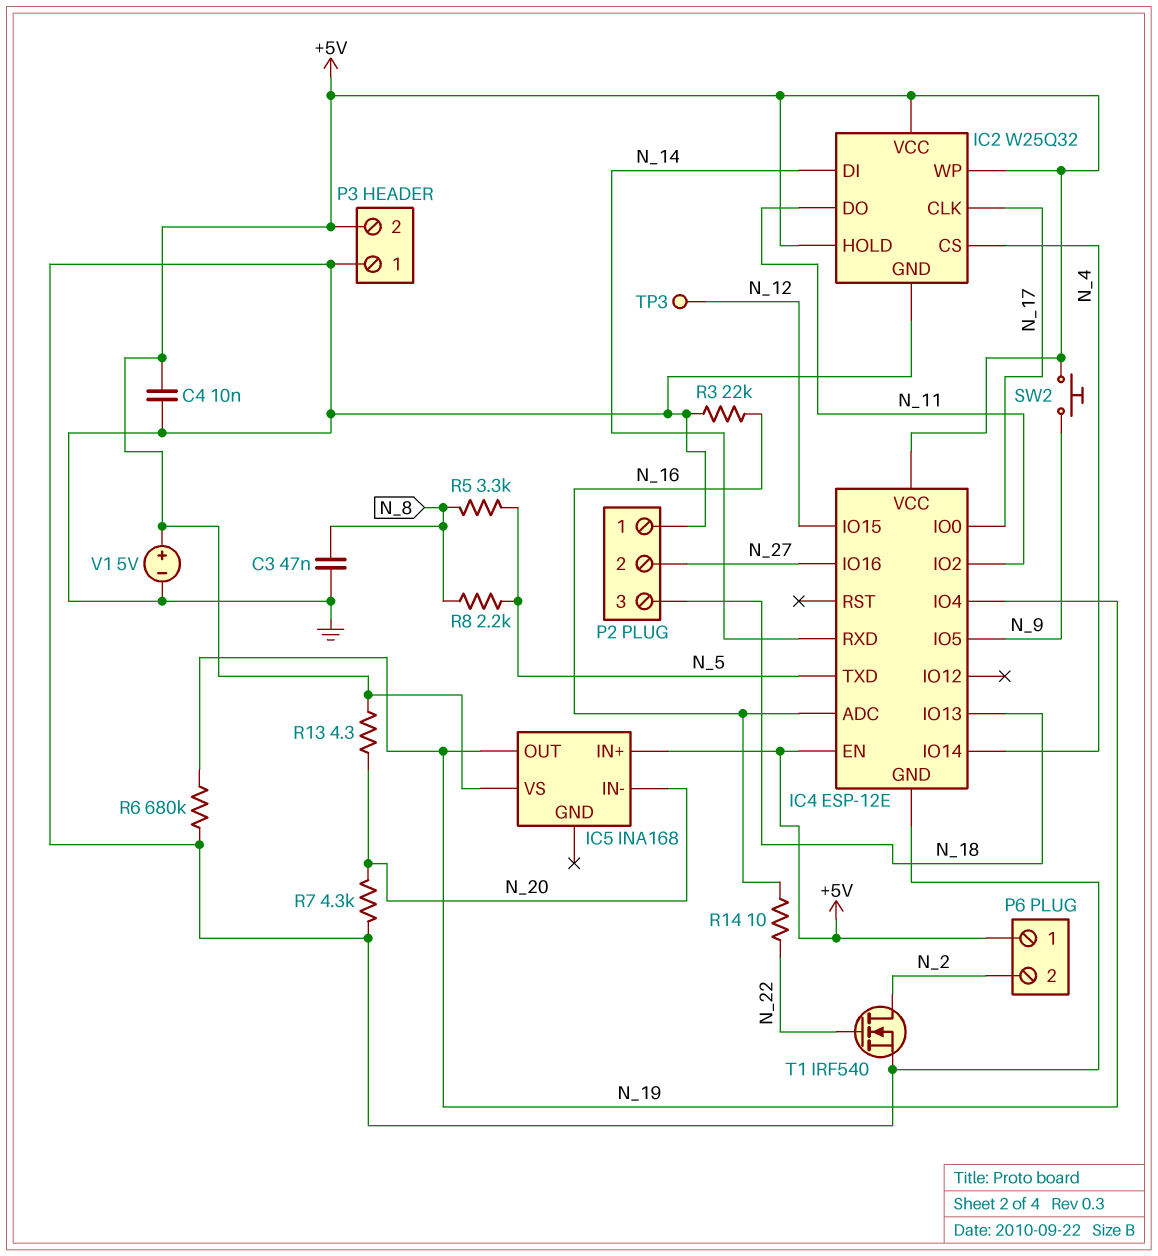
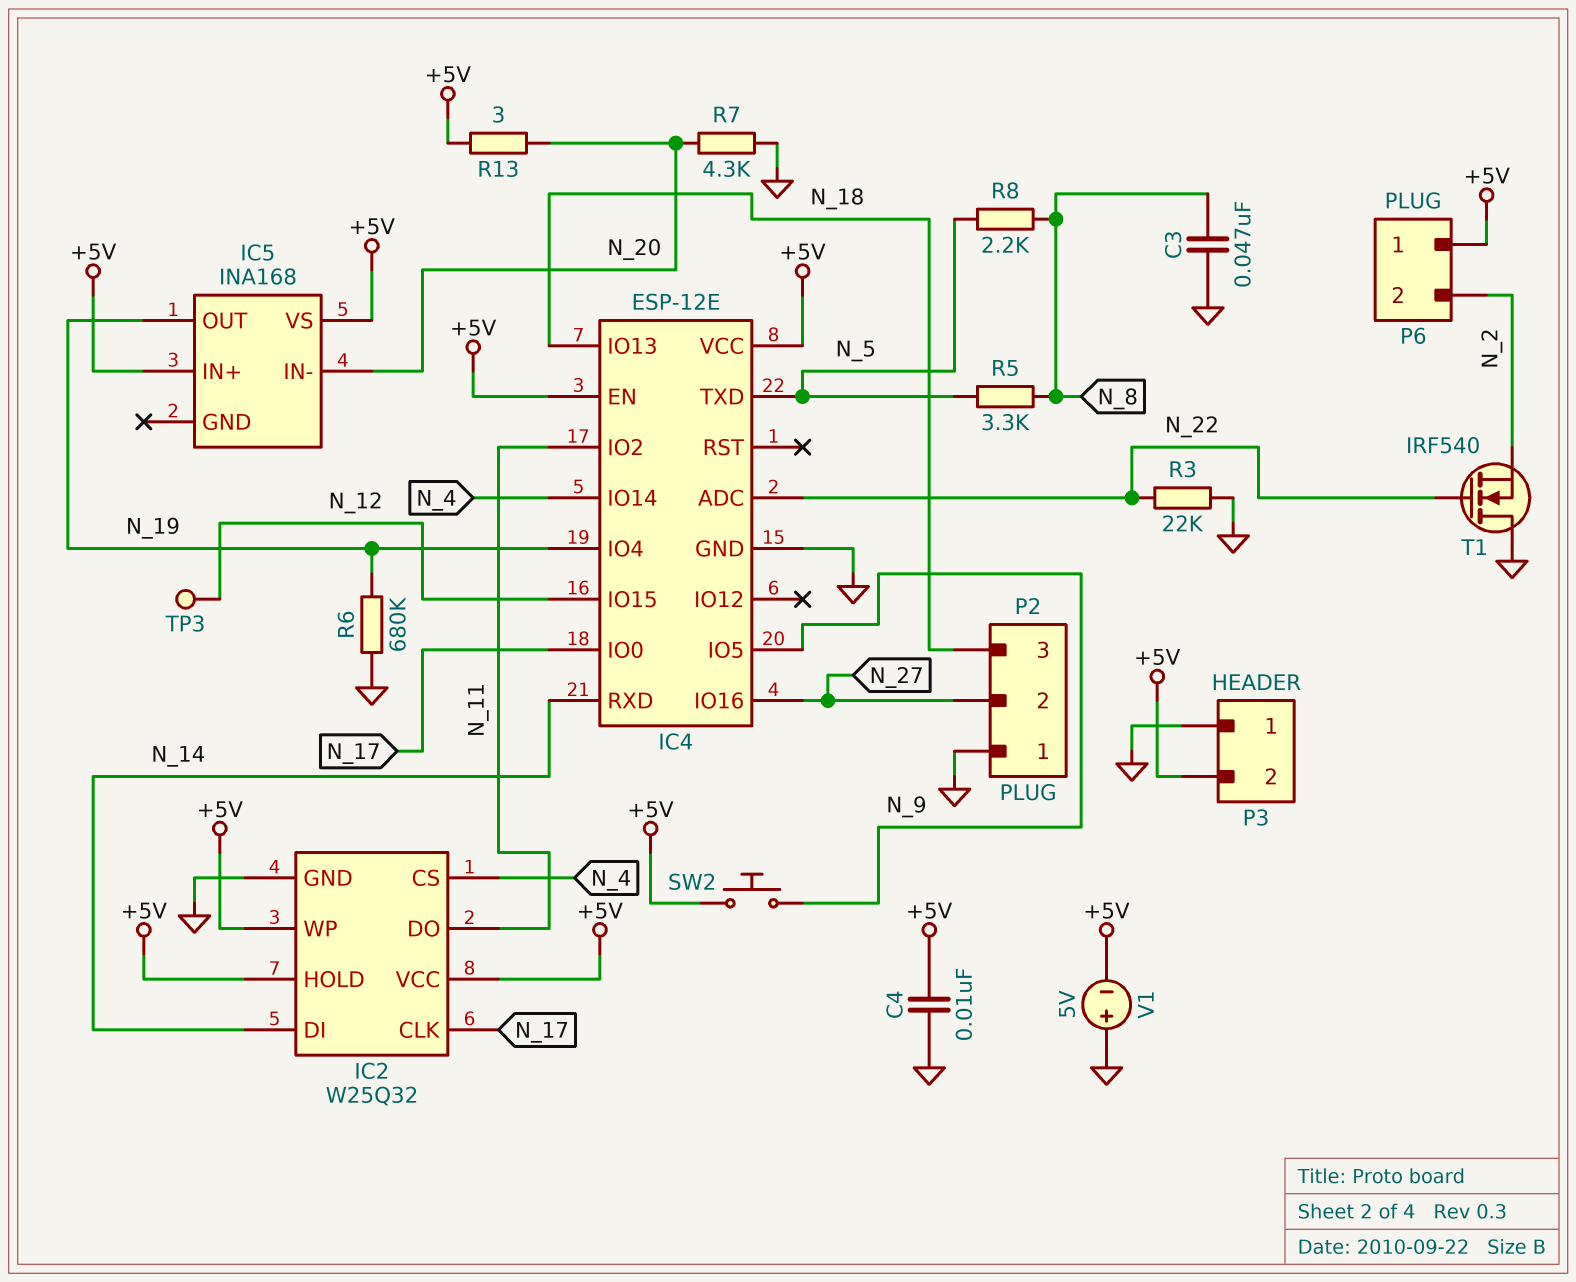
IC4 pin ADC: N_16 -> N_22
R3: 22k (GND, N_16) -> 22k (GND, N_22)
R13: 4.3 (+5V, N_20) -> 3 (+5V, N_20)
R14: 10 (N_16, N_22) -> none
T1: NMOS IRF540 (G N_22, D N_2, S GND) -> NMOS IRF540 (G N_22, D GND, S N_2)
V1: 5V (plus +5V, minus GND) -> 5V (plus GND, minus +5V)

